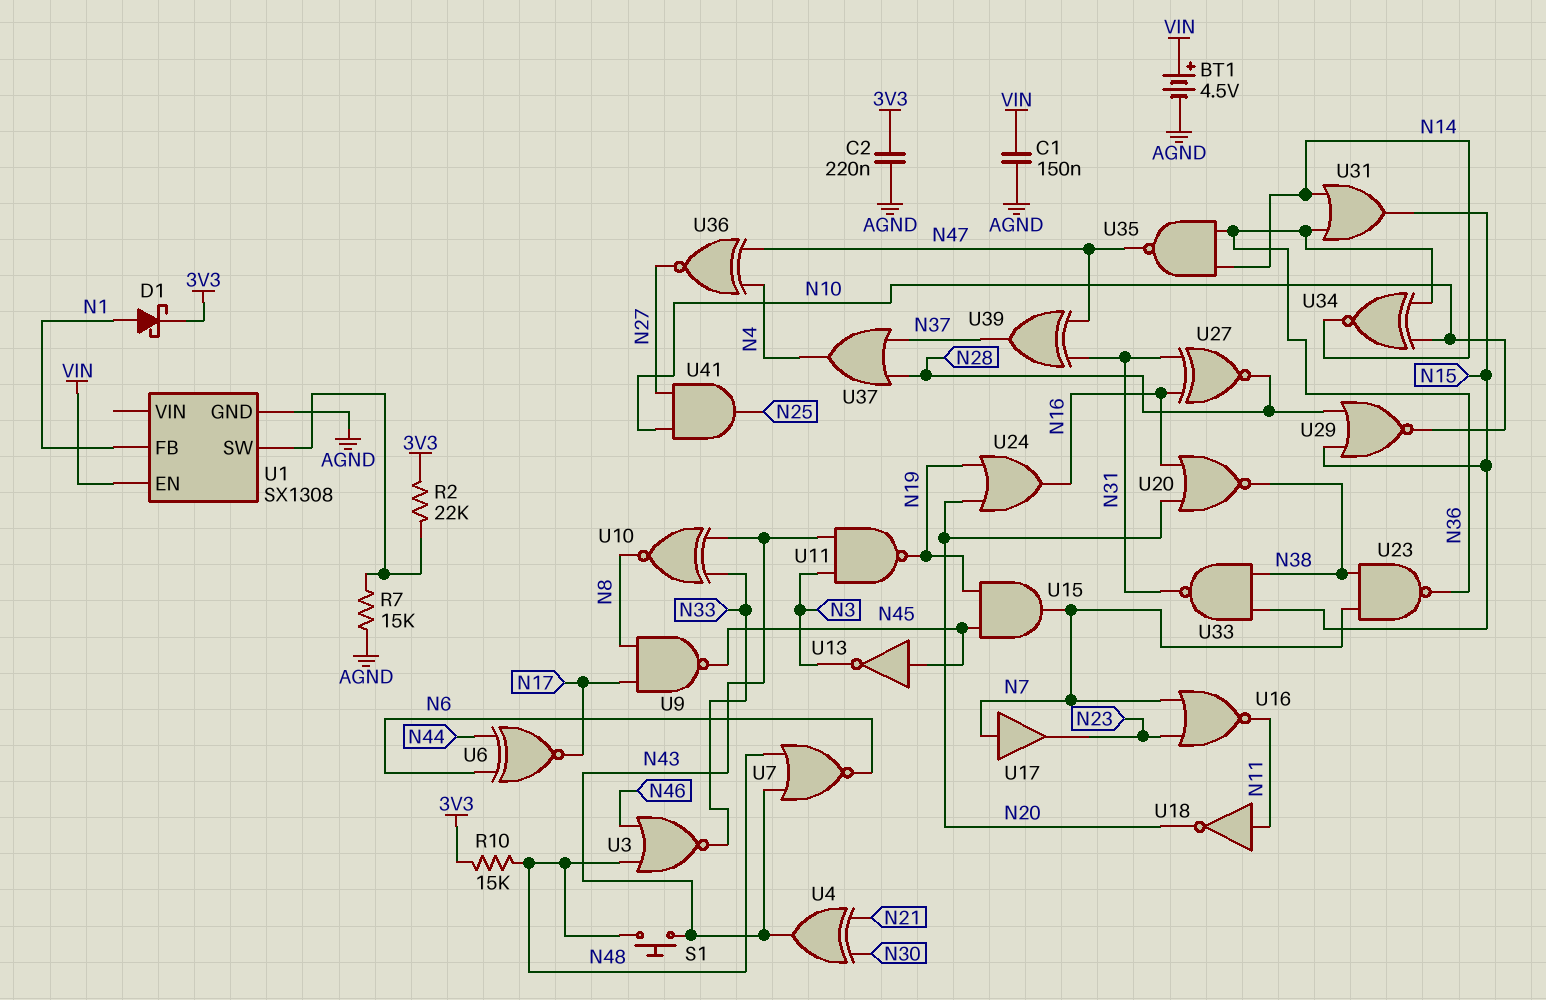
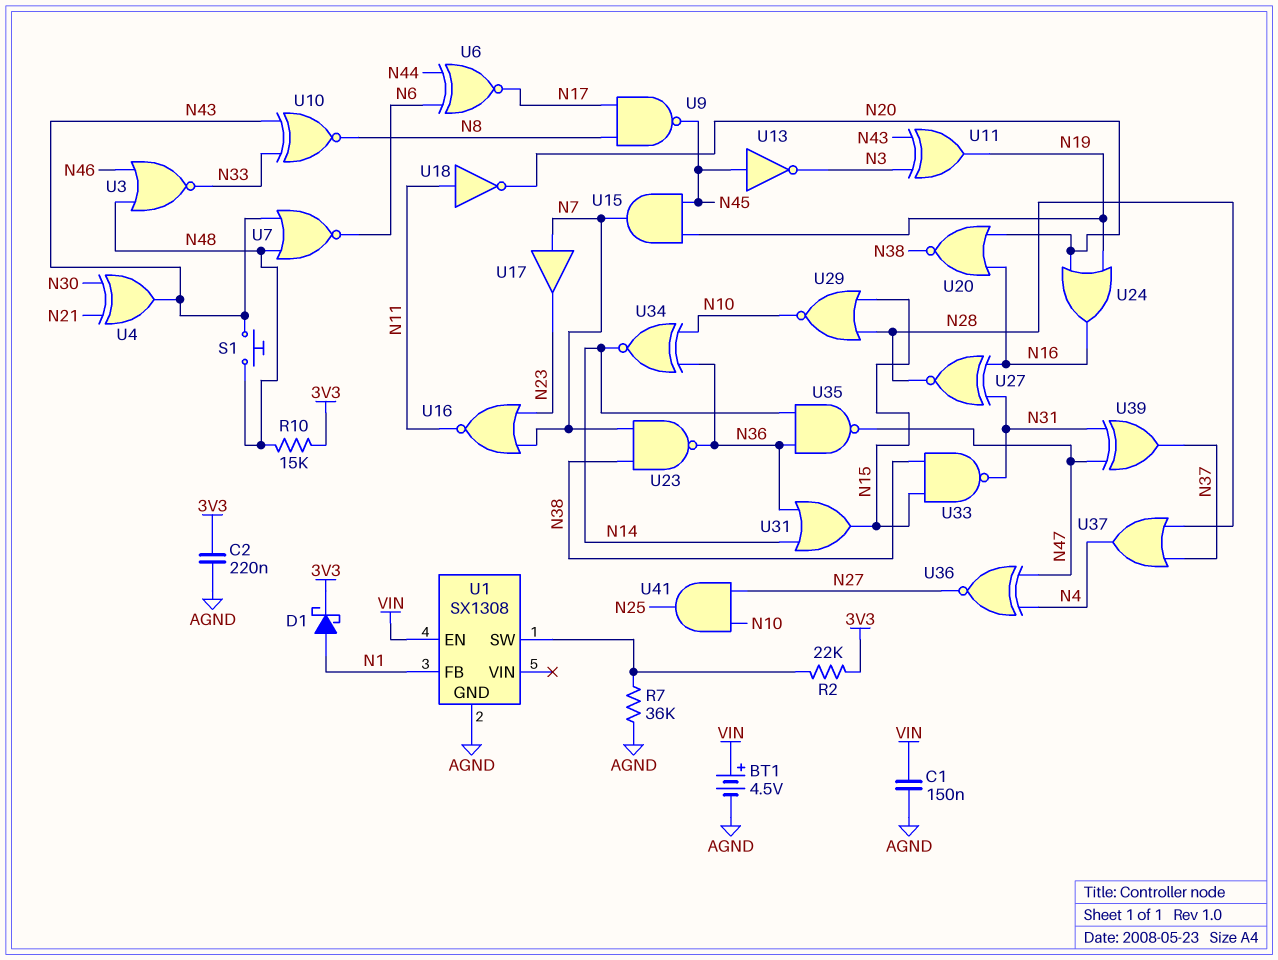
R7: 15k (AGND, U1/SW) -> 36k (AGND, U1/SW)
U11: NAND (in N3, in N43, out N19) -> XOR (in N3, in N43, out N19)

